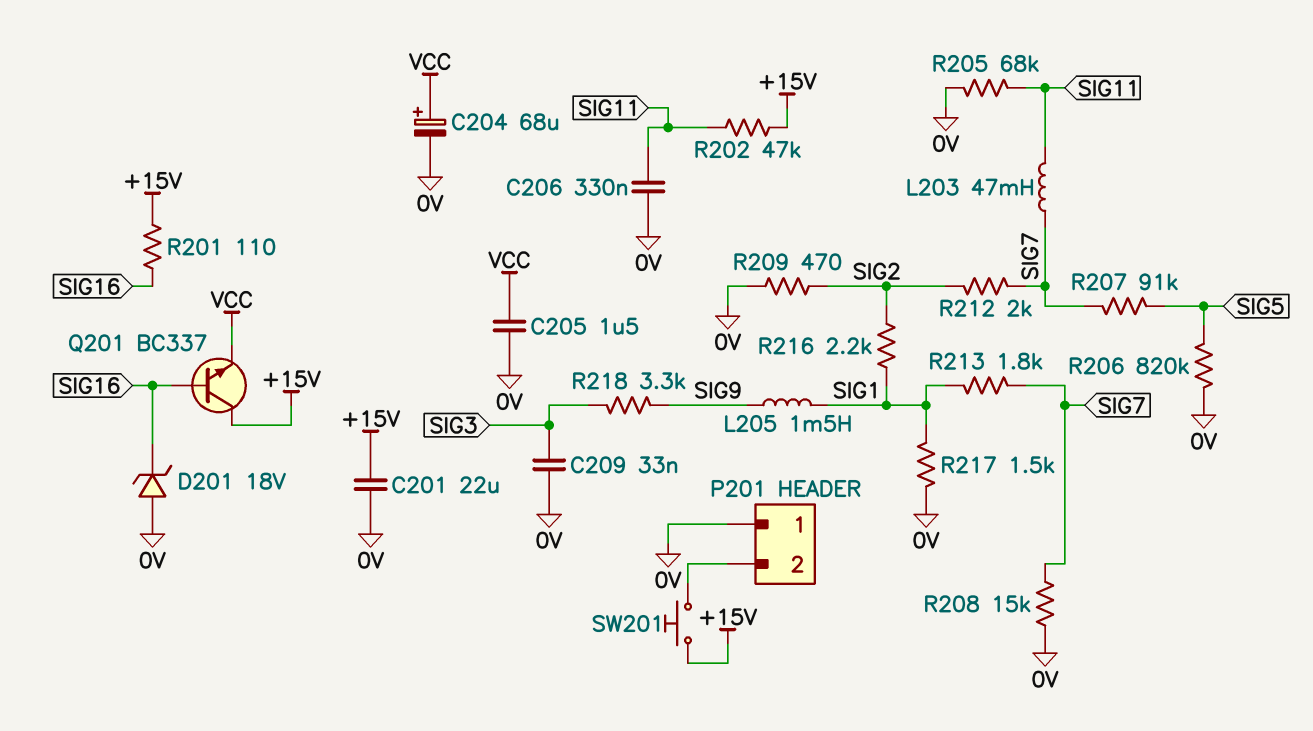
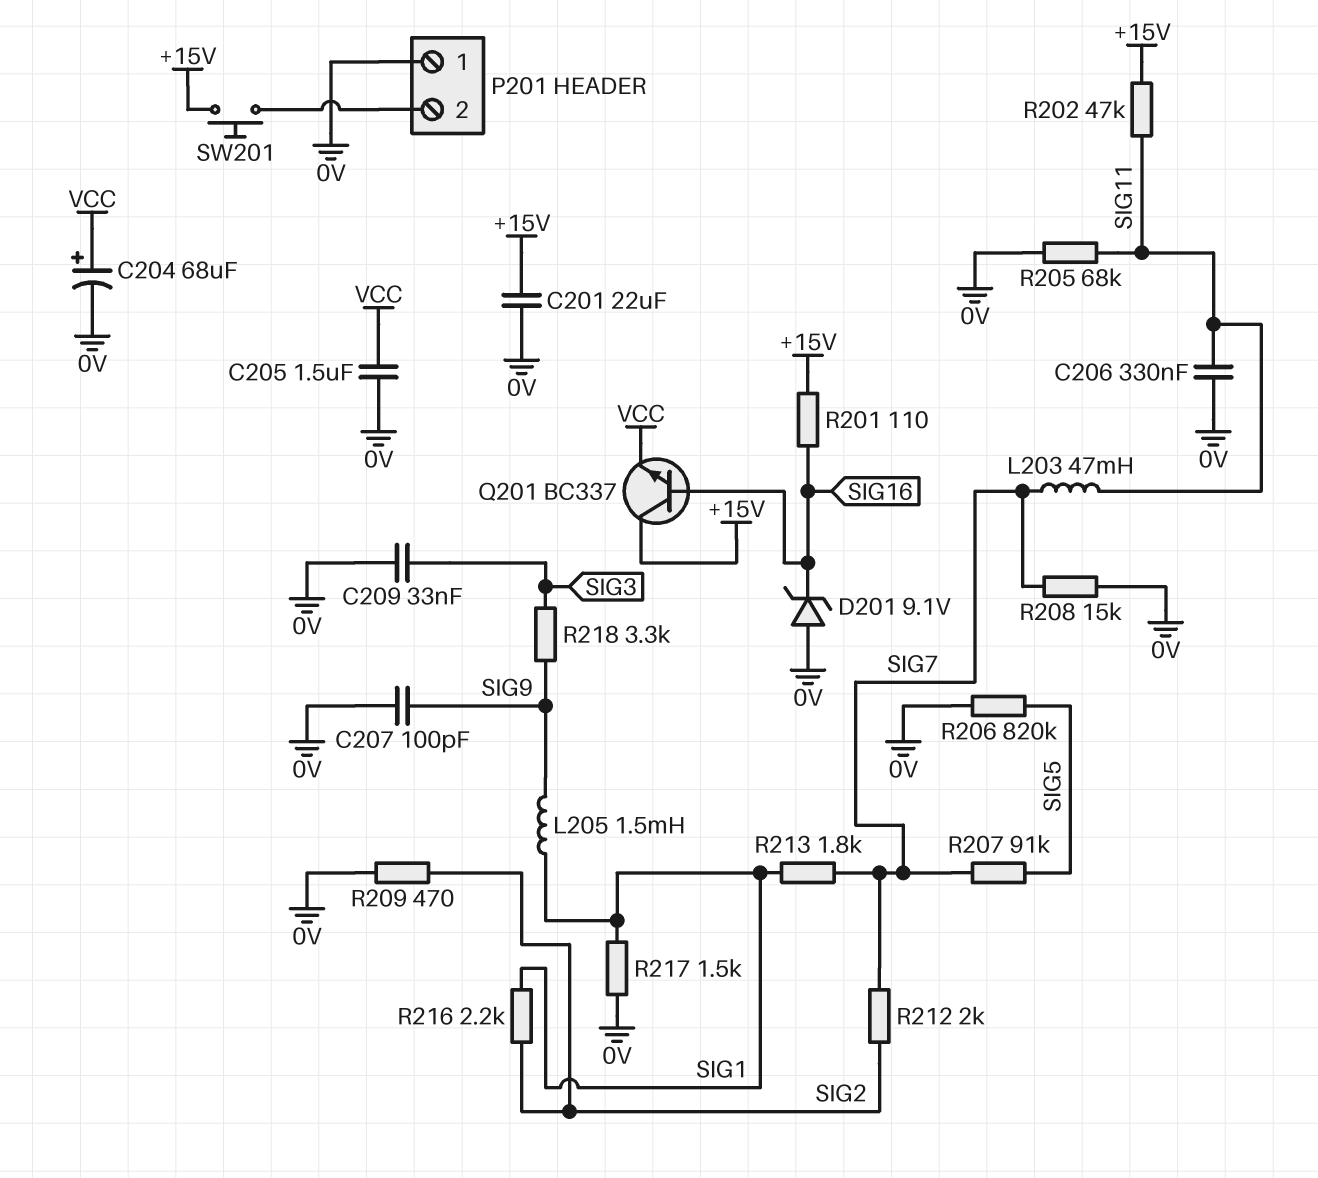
C207: none -> 100pF (0V, SIG9)
D201: zener 18V (A 0V, K SIG16) -> zener 9.1V (A 0V, K SIG16)

